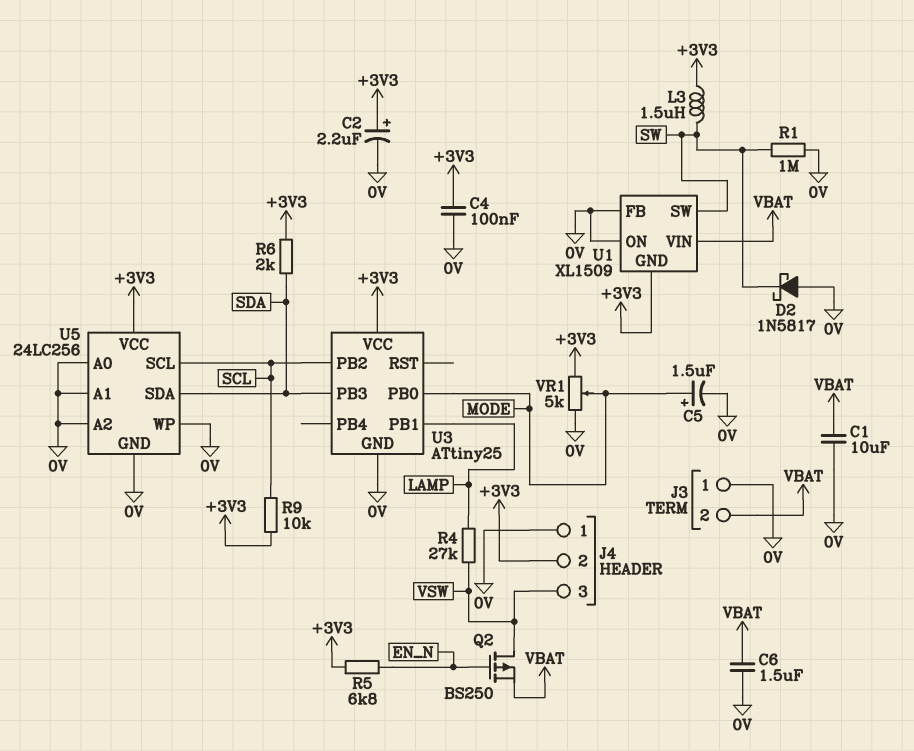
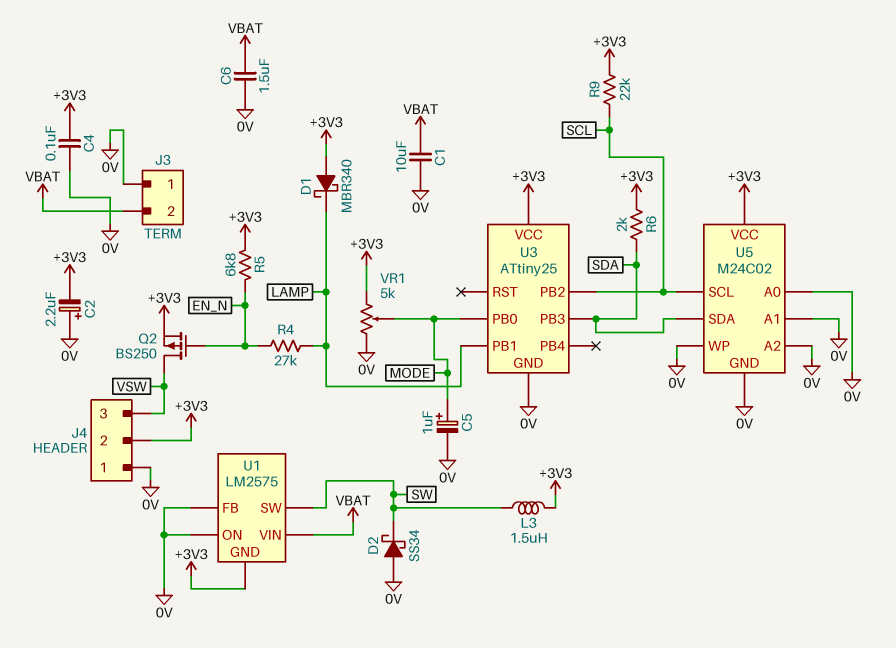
C2: 2.2uF (plus +3V3, minus 0V) -> 2.2uF (plus 0V, minus +3V3)
C5: 1.5uF (plus MODE, minus 0V) -> 1uF (plus MODE, minus 0V)
D1: none -> schottky MBR340 (A +3V3, K LAMP)
D2: schottky 1N5817 (A 0V, K SW) -> schottky SS34 (A 0V, K SW)
Q2: PMOS BS250 (G EN_N, D VSW, S VBAT) -> PMOS BS250 (G EN_N, D VSW, S +3V3)
R1: 1M (0V, SW) -> none
R4: 27k (LAMP, VSW) -> 27k (EN_N, LAMP)
R9: 10k (+3V3, SCL) -> 22k (+3V3, SCL)
U1: XL1509 -> LM2575
U5: 24LC256 -> M24C02

